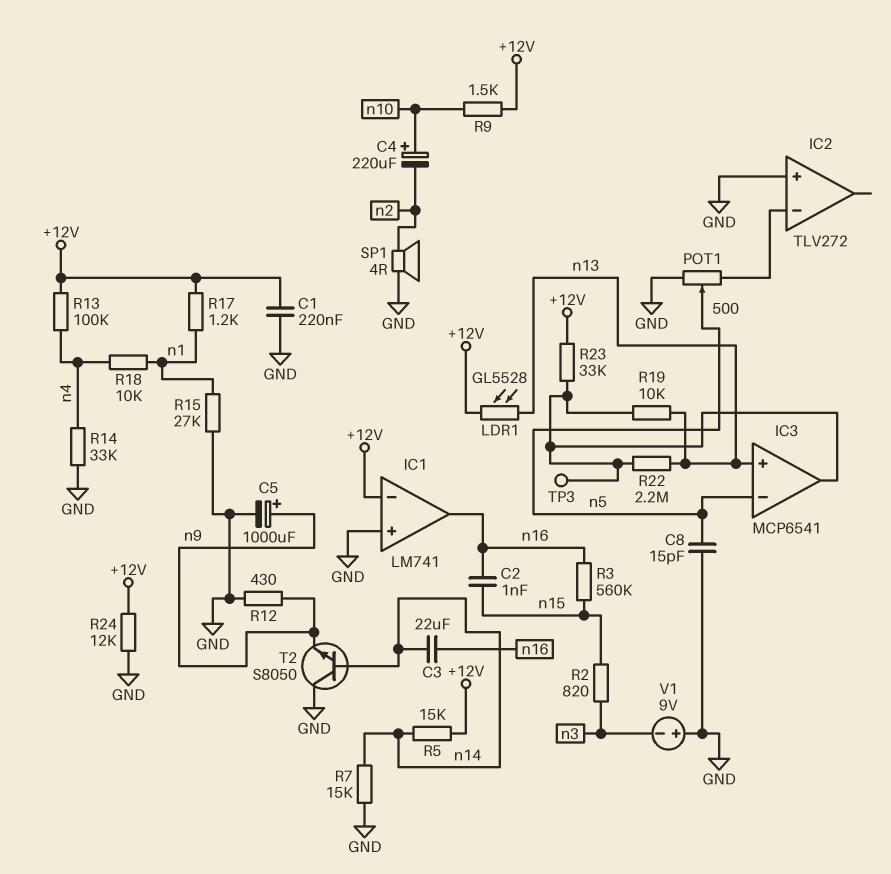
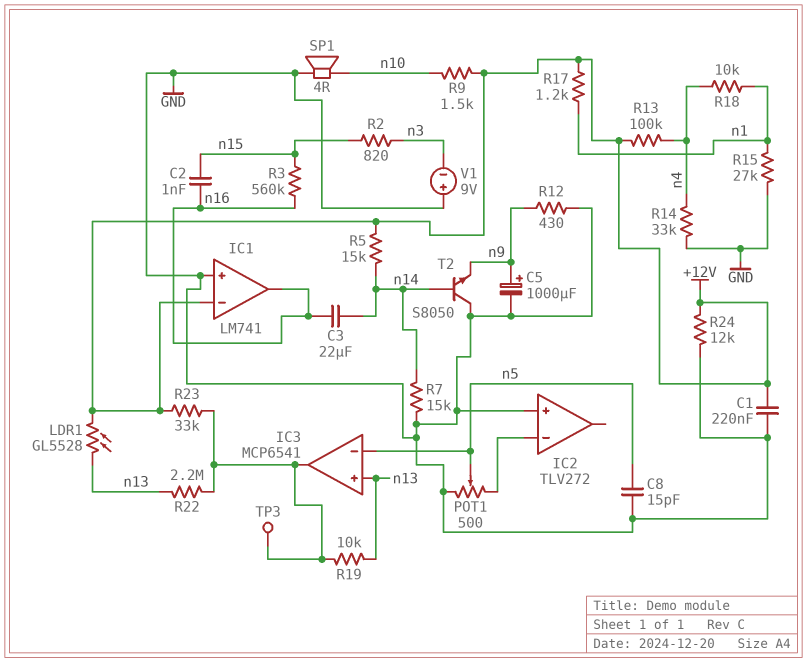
C4: 220uF (plus n10, minus n2) -> none
SP1: speaker 4R (GND, n2) -> speaker 4R (GND, n10)

